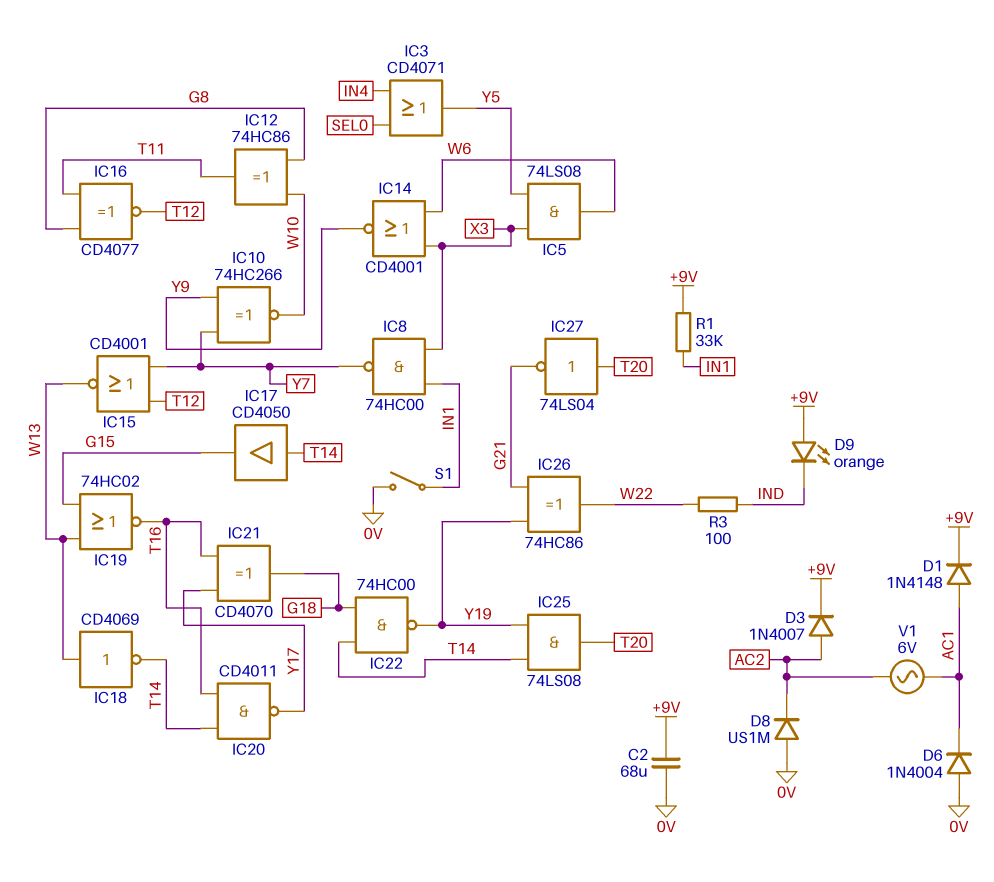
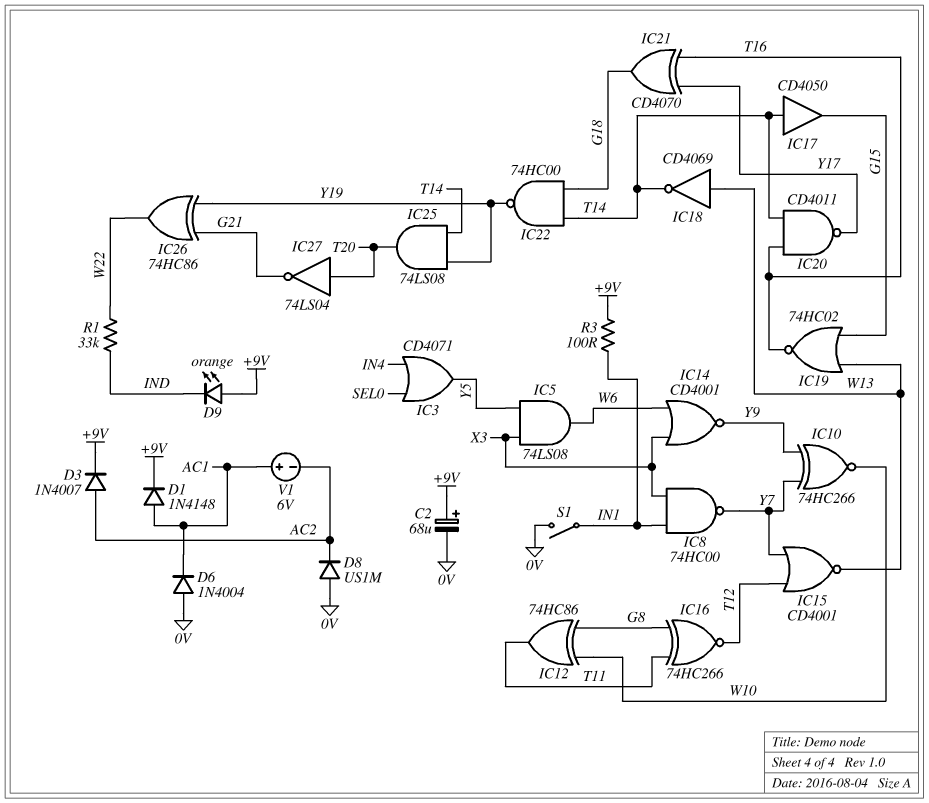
C2: 68uF (+9V, 0V) -> 68uF (plus +9V, minus 0V)
IC16: XNOR CD4077 (in G8, in T11, out T12) -> XNOR 74HC266 (in G8, in T11, out T12)
R1: 33k (+9V, IN1) -> 33k (IND, W22)
R3: 100 (IND, W22) -> 100 (+9V, IN1)
V1: AC 6V (AC1, AC2) -> 6V (plus AC1, minus AC2)

